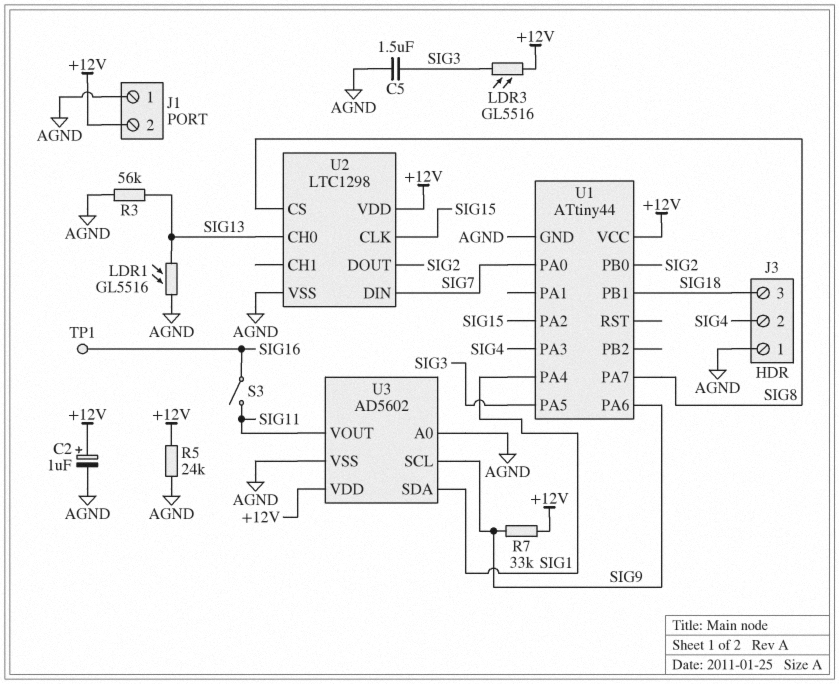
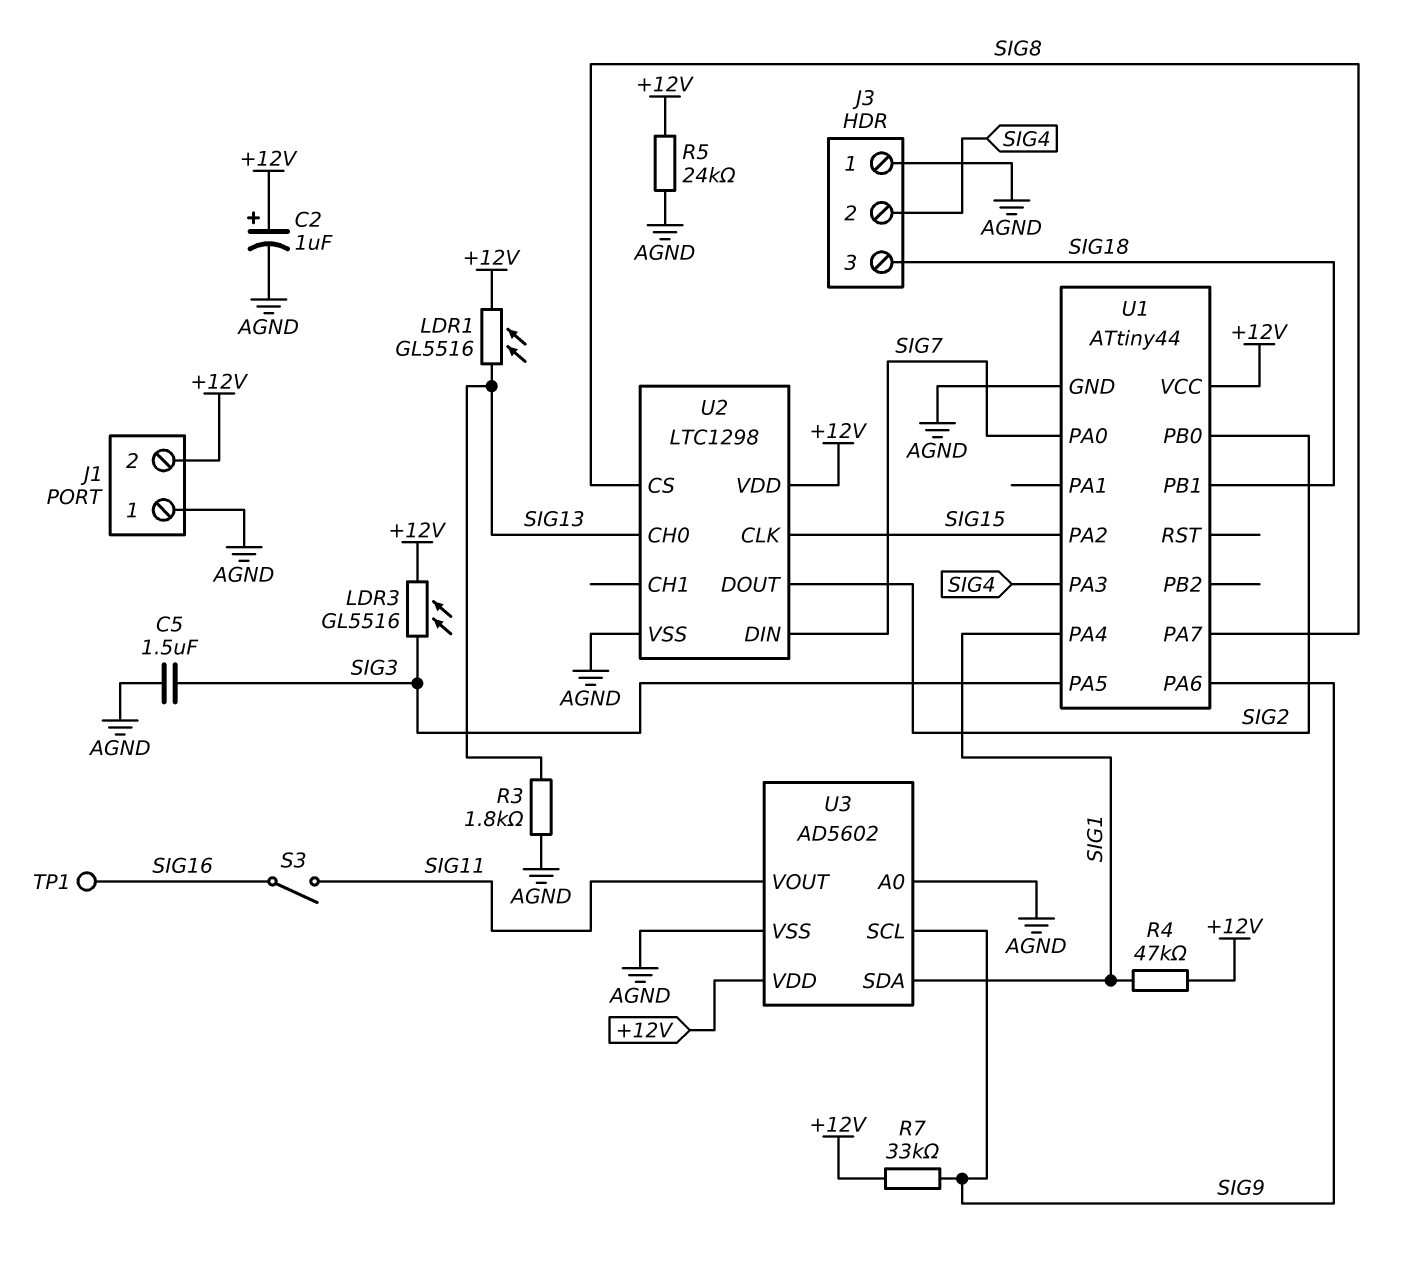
LDR1: GL5516 (AGND, SIG13) -> GL5516 (+12V, SIG13)
R3: 56k (AGND, SIG13) -> 1.8k (AGND, SIG13)
R4: none -> 47k (+12V, SIG1)

